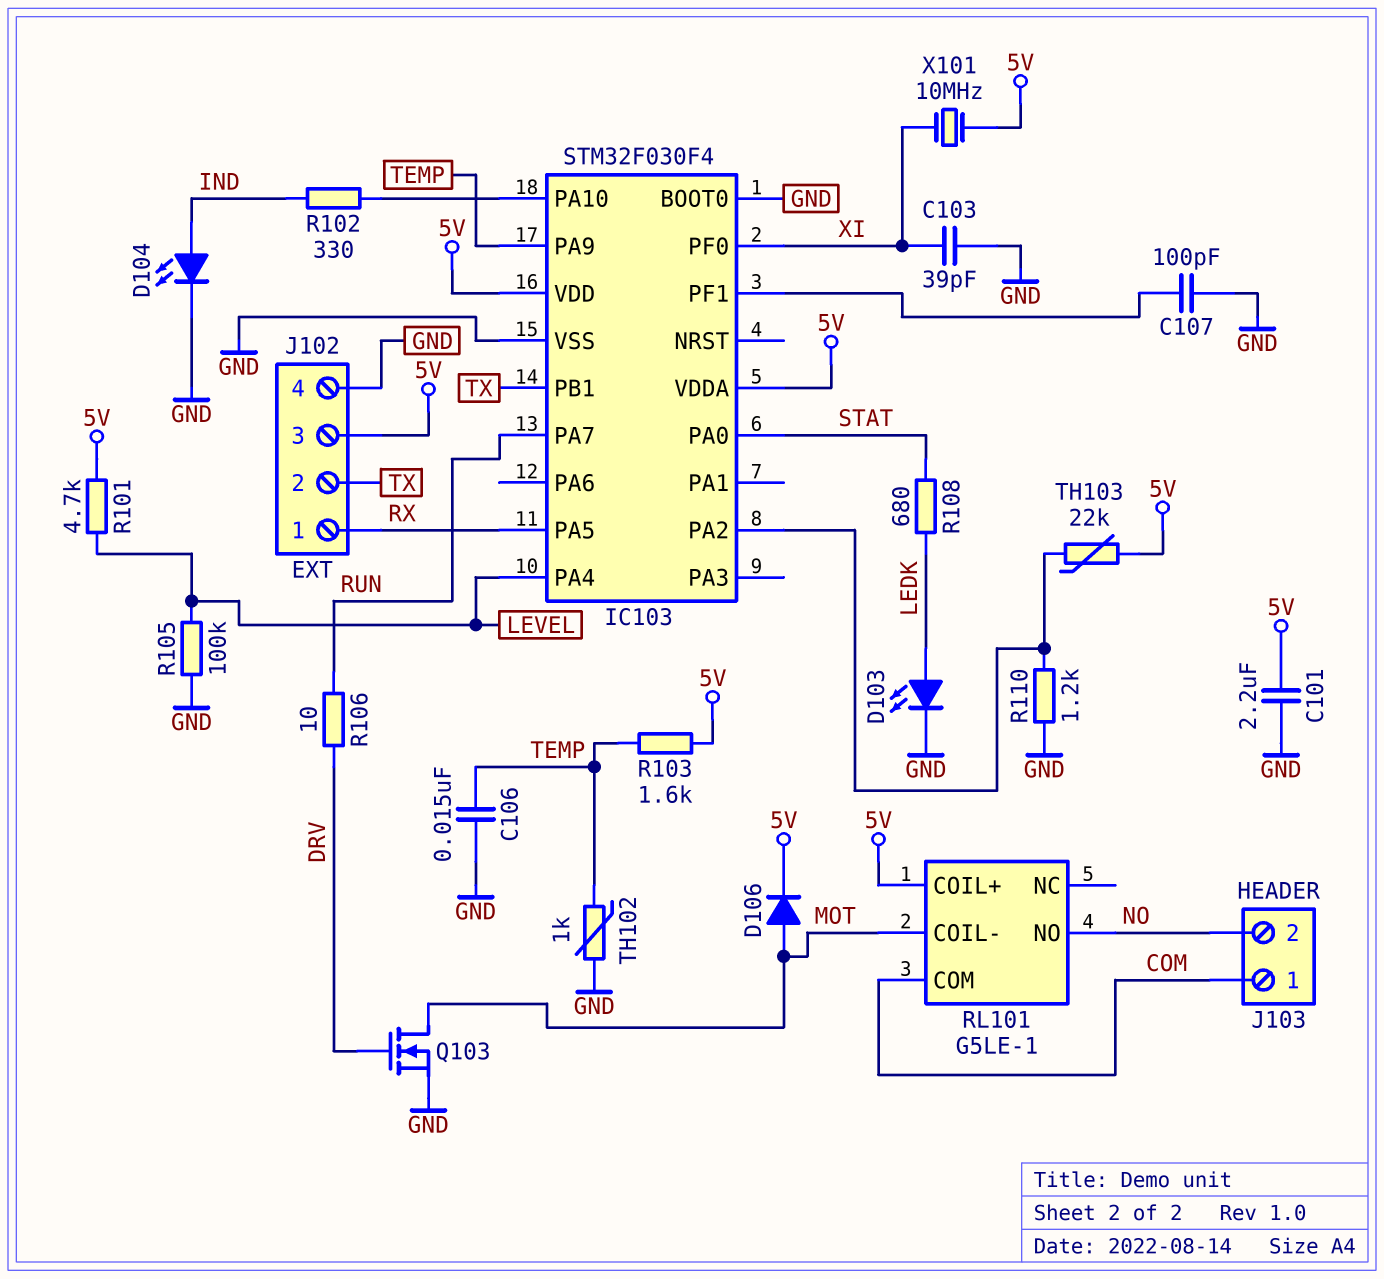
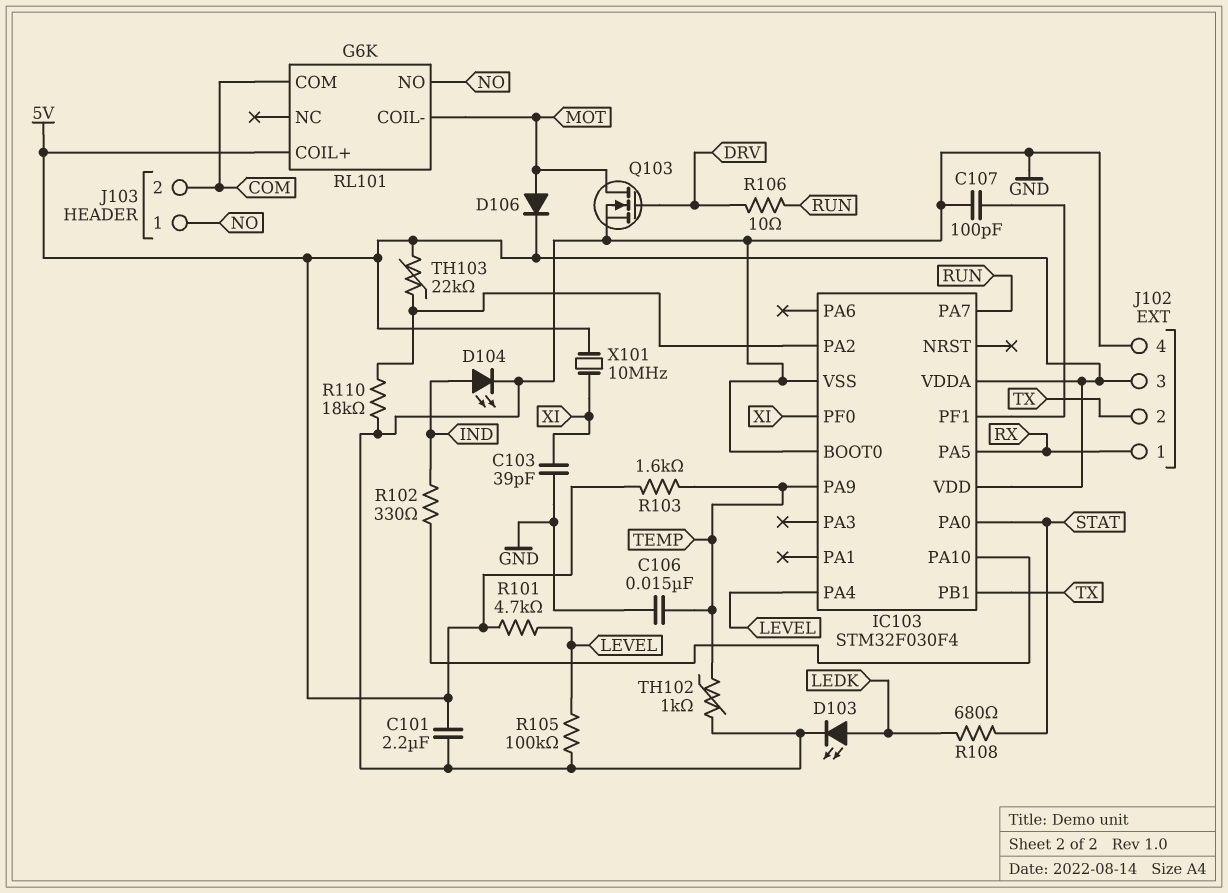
J103 pin 1: COM -> NO
J103 pin 2: NO -> COM
R110: 1.2k (GND, IC103/PA2) -> 18k (GND, IC103/PA2)
RL101: G5LE-1 -> G6K

